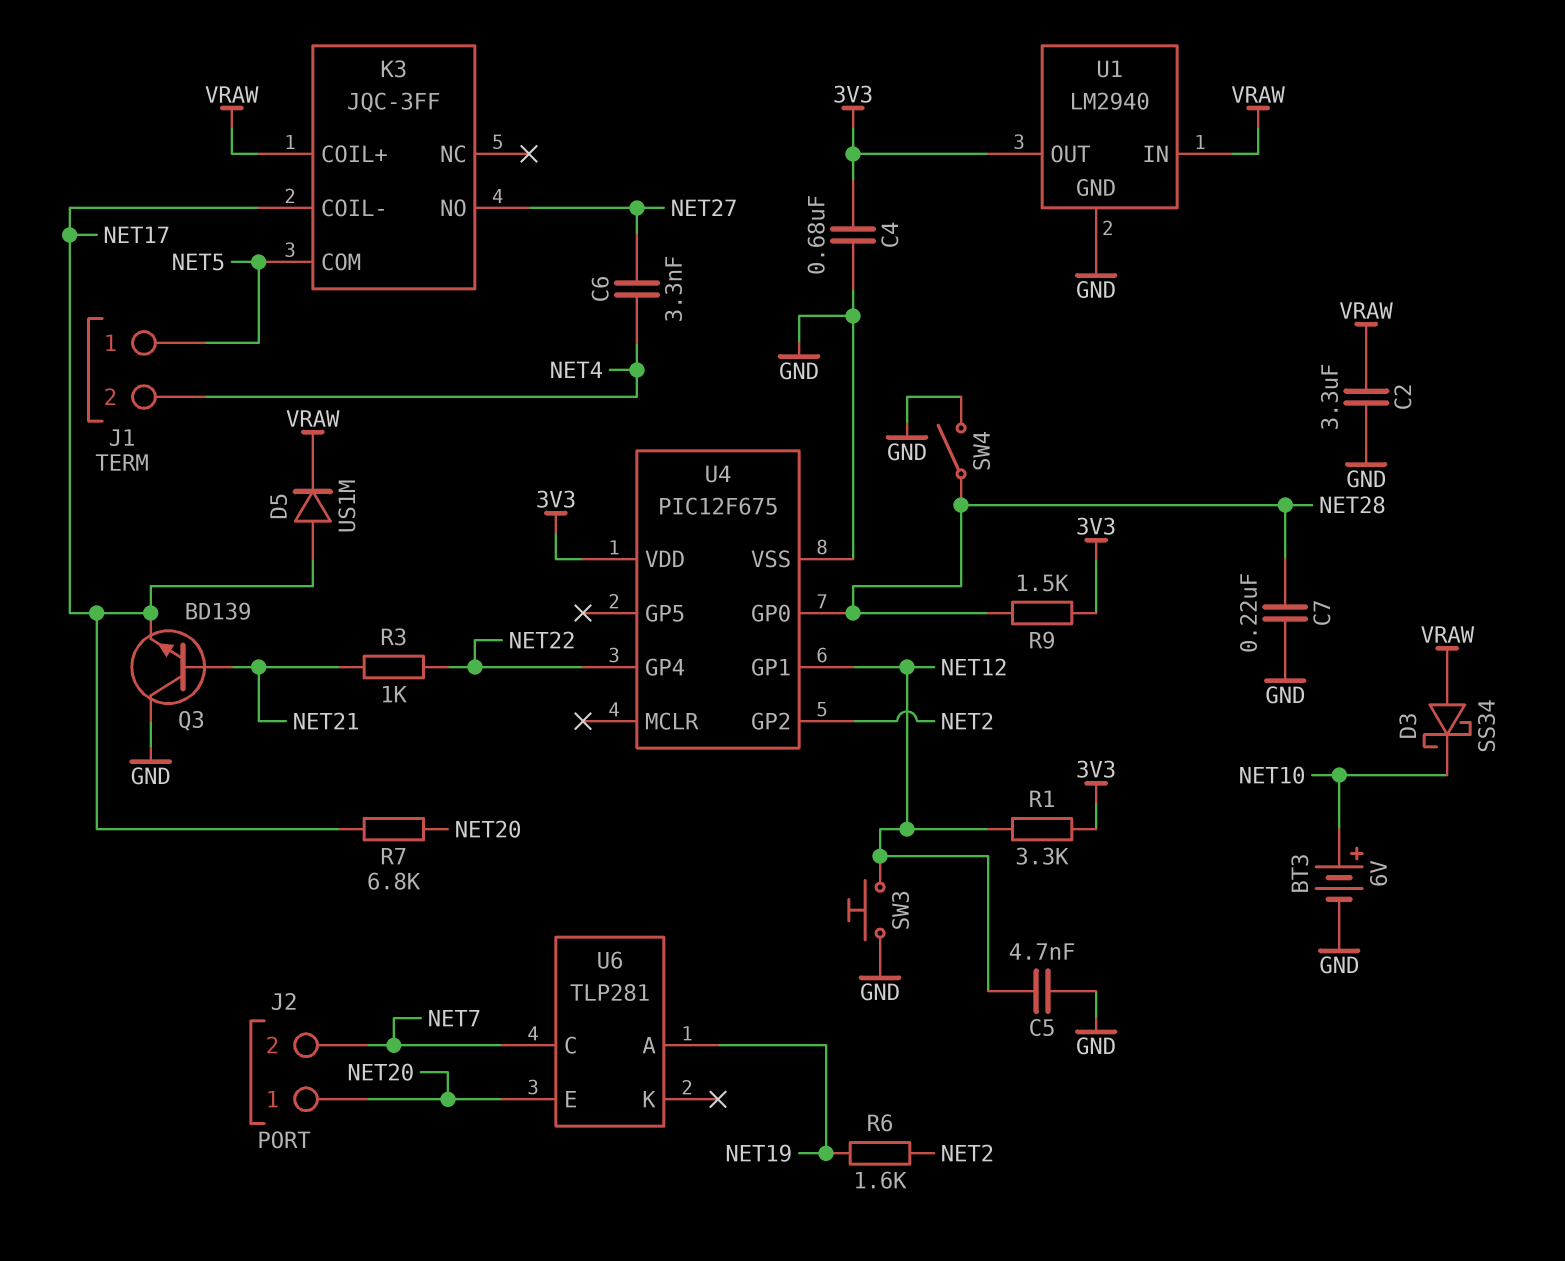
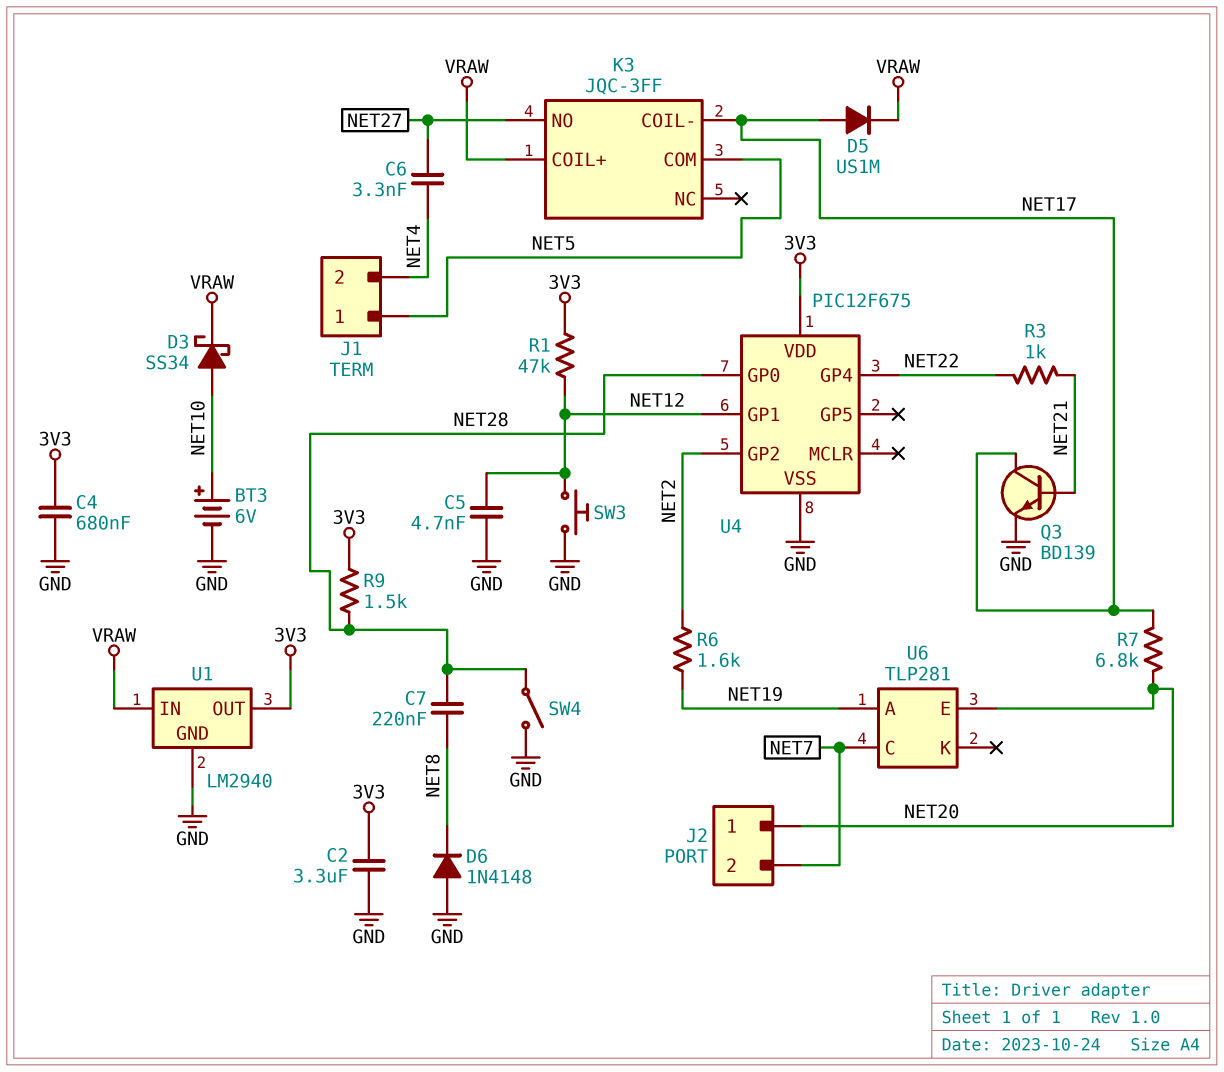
C2: 3.3uF (GND, VRAW) -> 3.3uF (3V3, GND)
C7: 220nF (GND, NET28) -> 220nF (NET8, NET28)
D3: schottky SS34 (A VRAW, K NET10) -> schottky SS34 (A NET10, K VRAW)
D6: none -> diode 1N4148 (A GND, K NET8)
Q3: NPN BD139 (B NET21, C GND, E NET17) -> NPN BD139 (B NET21, C NET17, E GND)
R1: 3.3k (3V3, NET12) -> 47k (3V3, NET12)

